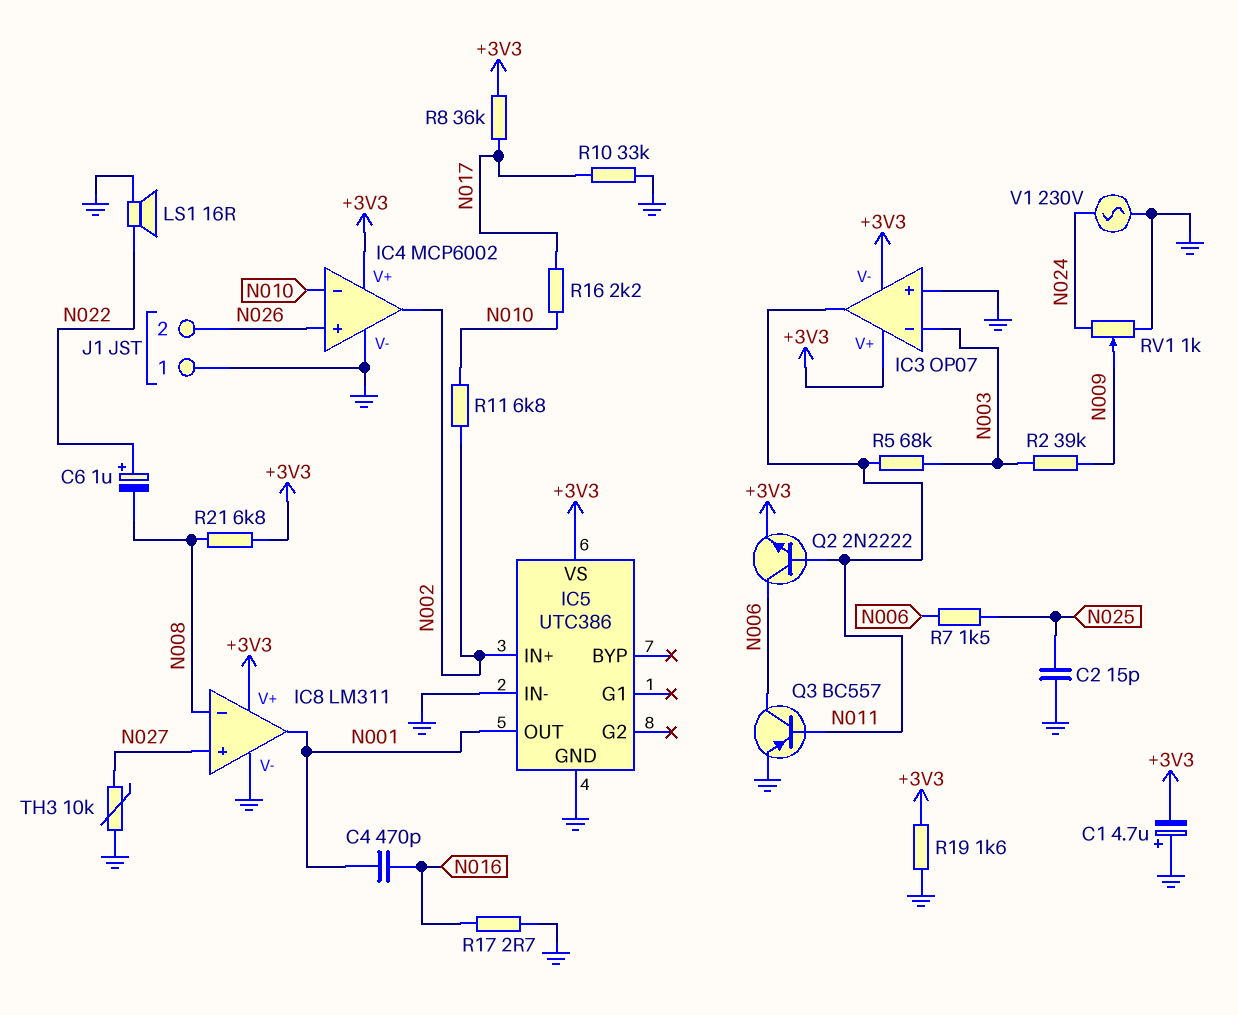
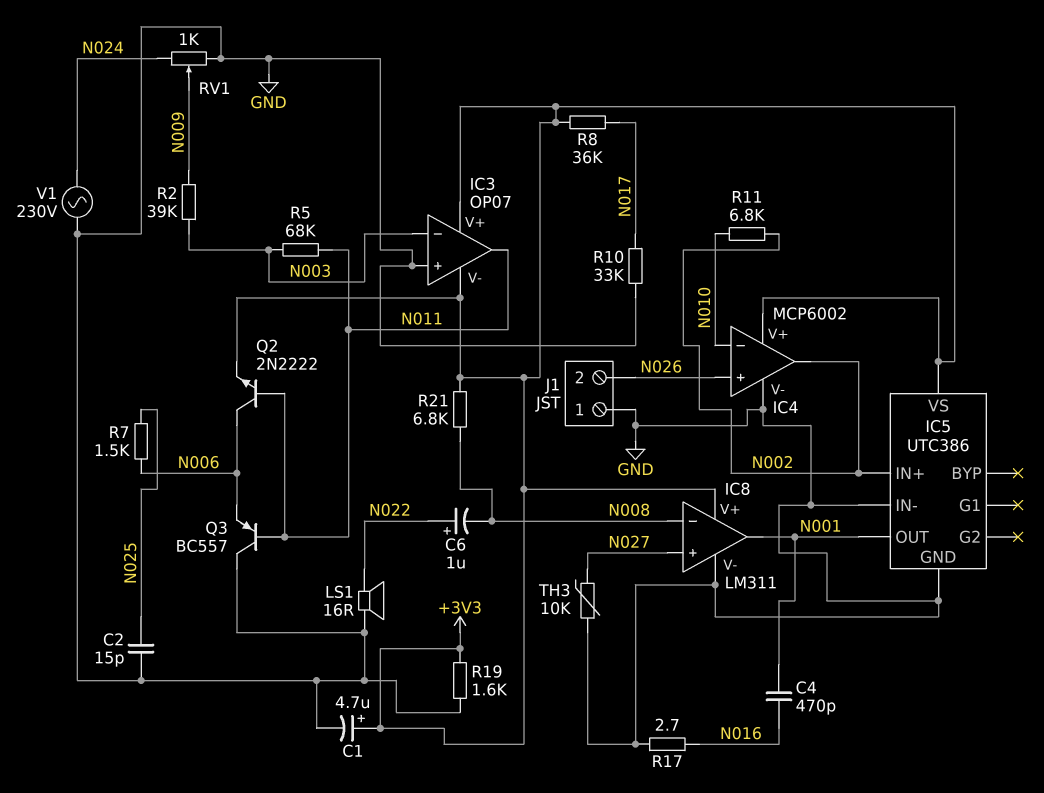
C1: 4.7uF (plus GND, minus +3V3) -> 4.7uF (plus +3V3, minus GND)
Q3: PNP BC557 (B N011, C N006, E GND) -> PNP BC557 (B N011, C GND, E N006)
R16: 2.2k (N010, N017) -> none

